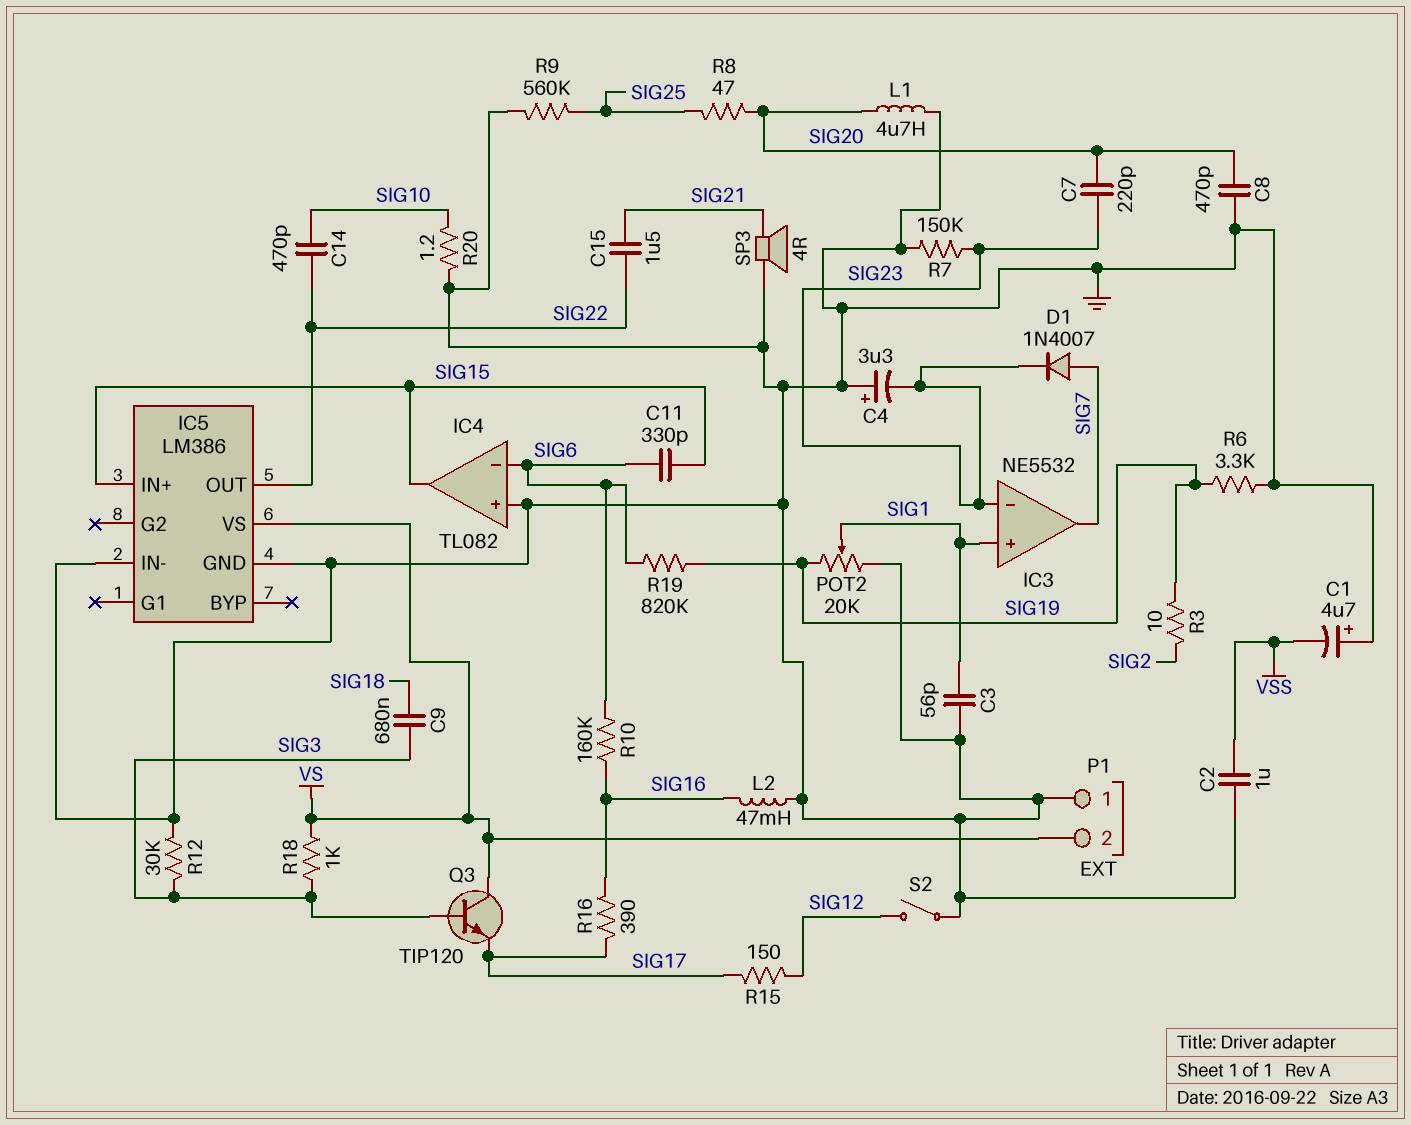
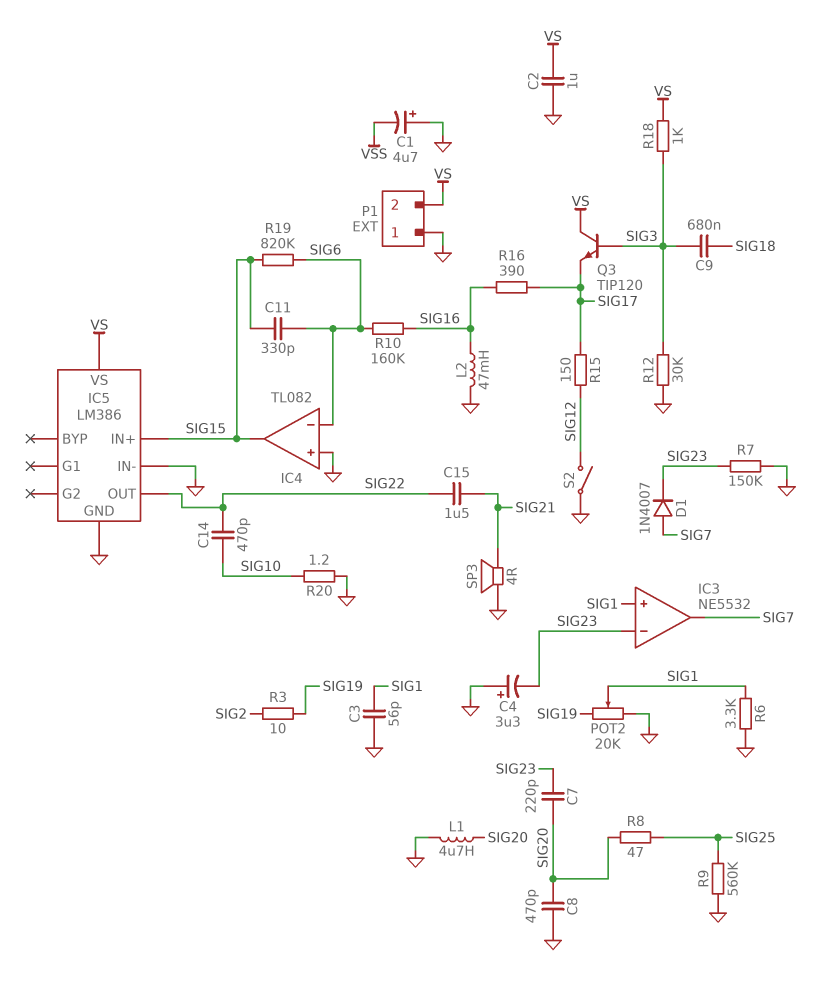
C2: 1uF (GND, VSS) -> 1uF (GND, VS)
R6: 3.3k (GND, SIG19) -> 3.3k (GND, SIG1)
R19: 820k (SIG6, SIG19) -> 820k (SIG6, SIG15)

